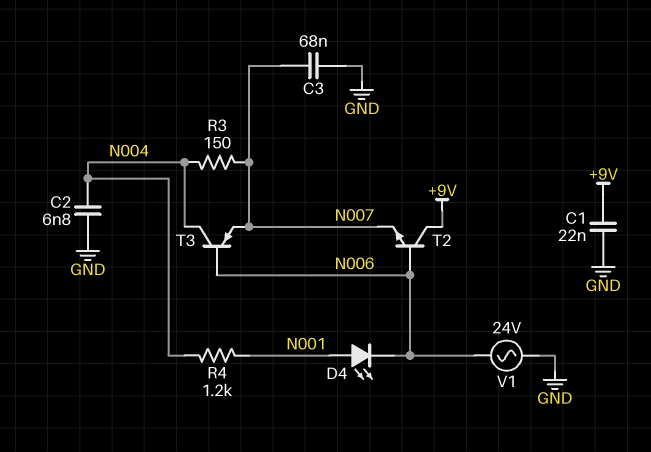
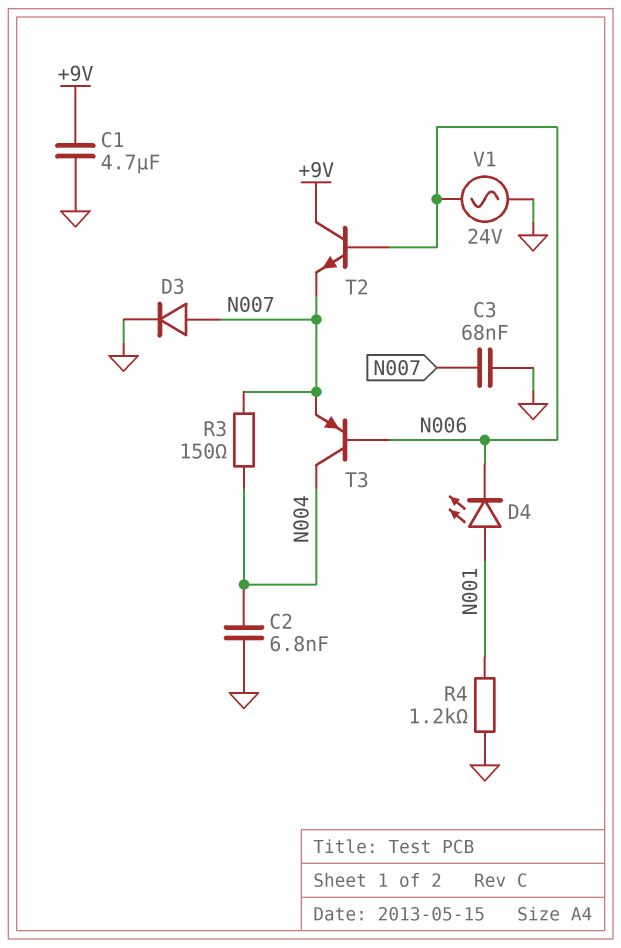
C1: 22nF (+9V, GND) -> 4.7uF (+9V, GND)
D3: none -> diode (A N007, K GND)
R4: 1.2k (N001, N004) -> 1.2k (GND, N001)

